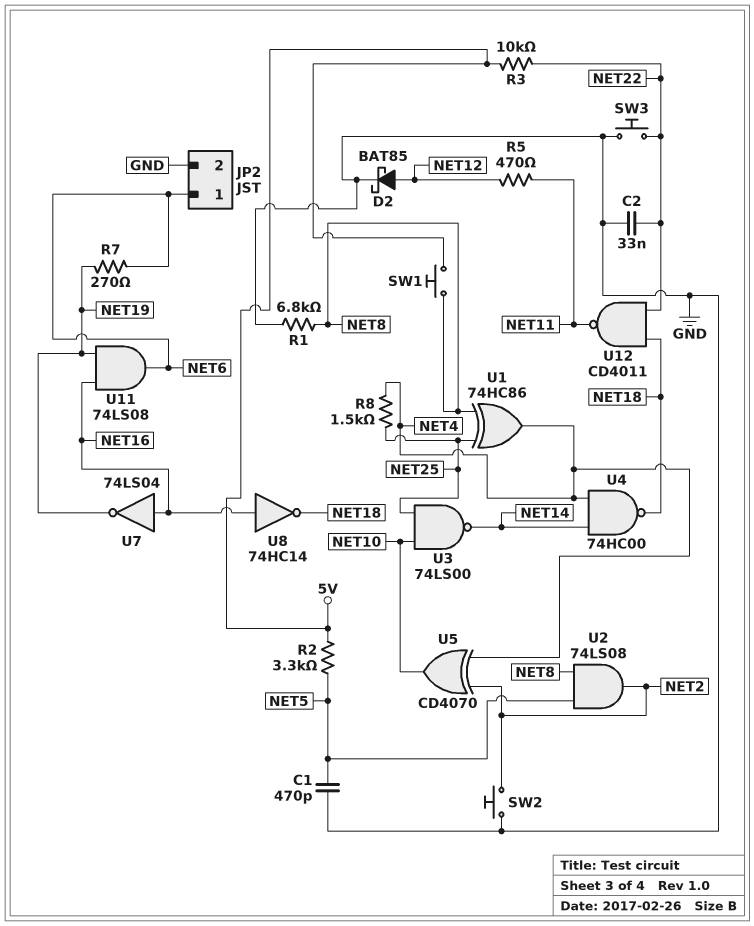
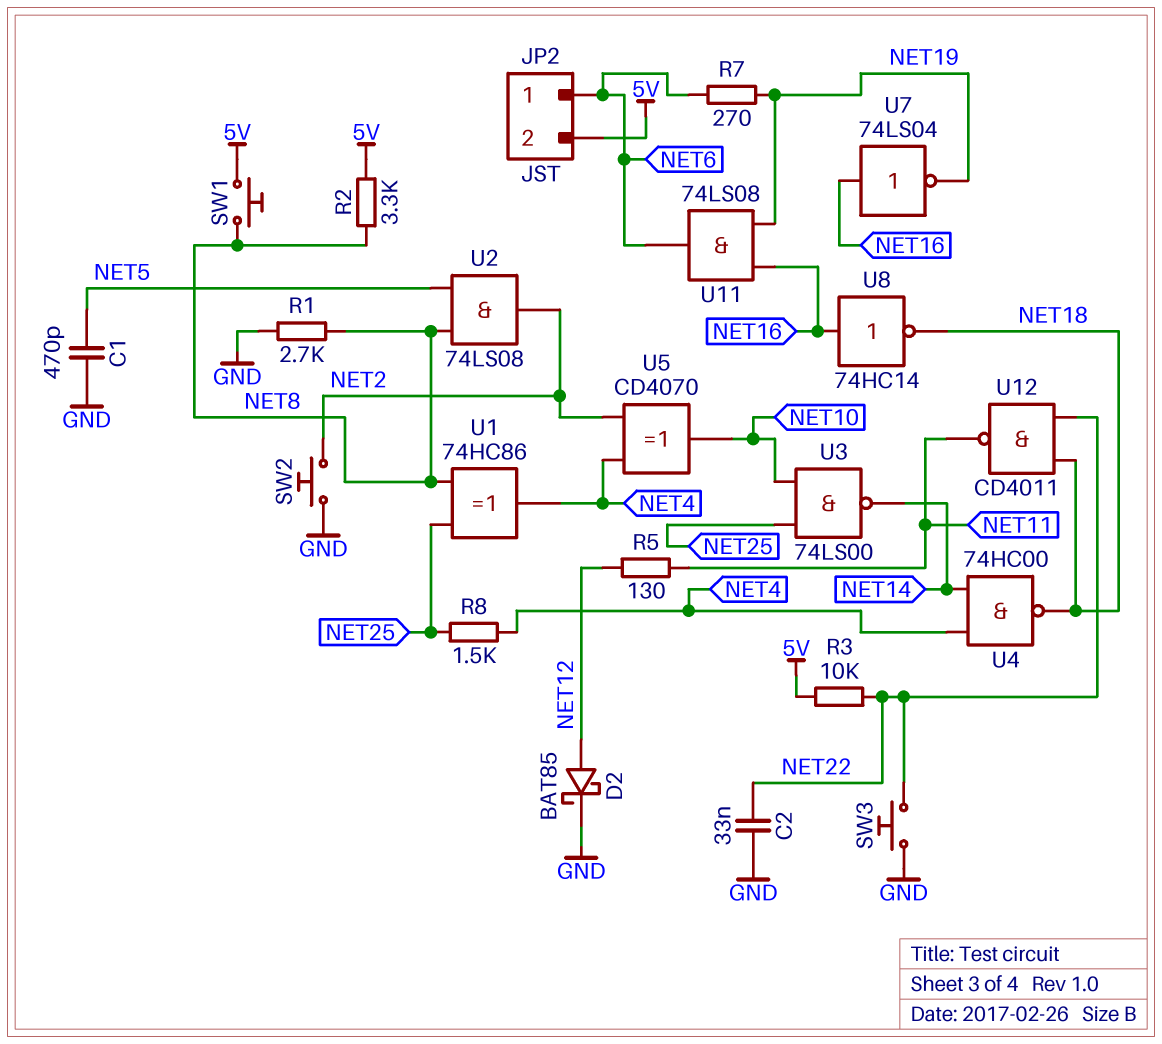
JP2 pin 2: GND -> 5V
R1: 6.8k (GND, NET8) -> 2.7k (GND, NET8)
R2: 3.3k (5V, NET5) -> 3.3k (5V, NET8)
R5: 470 (NET11, NET12) -> 130 (NET11, NET12)

